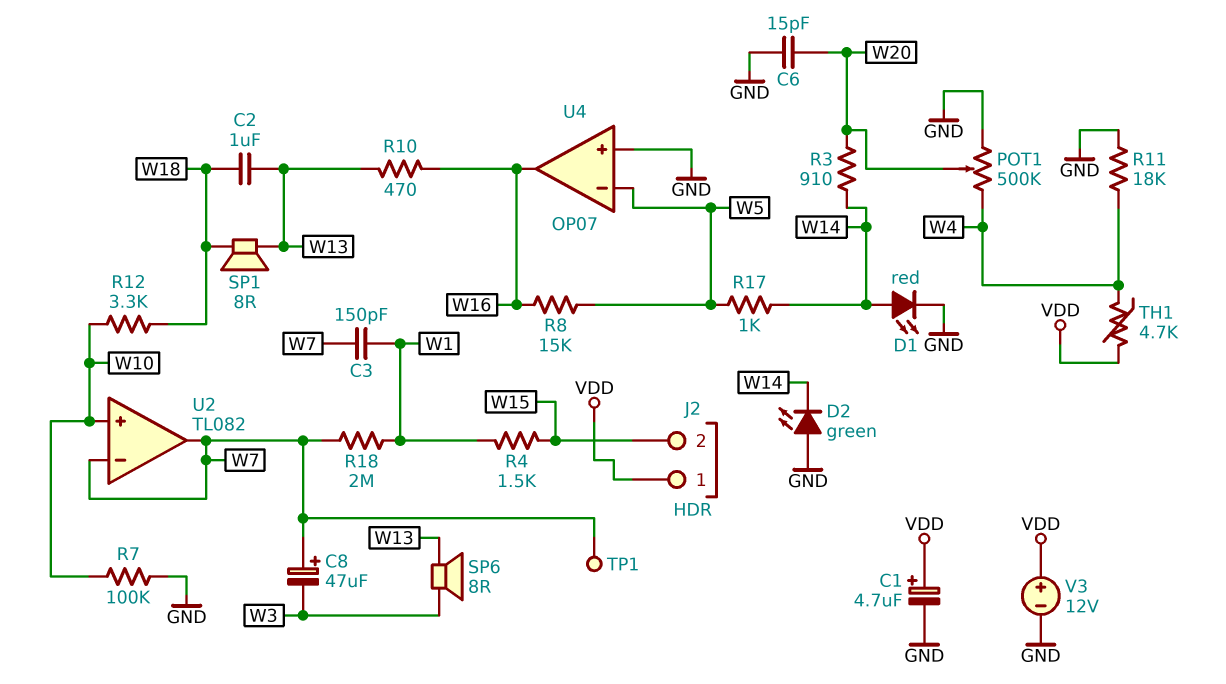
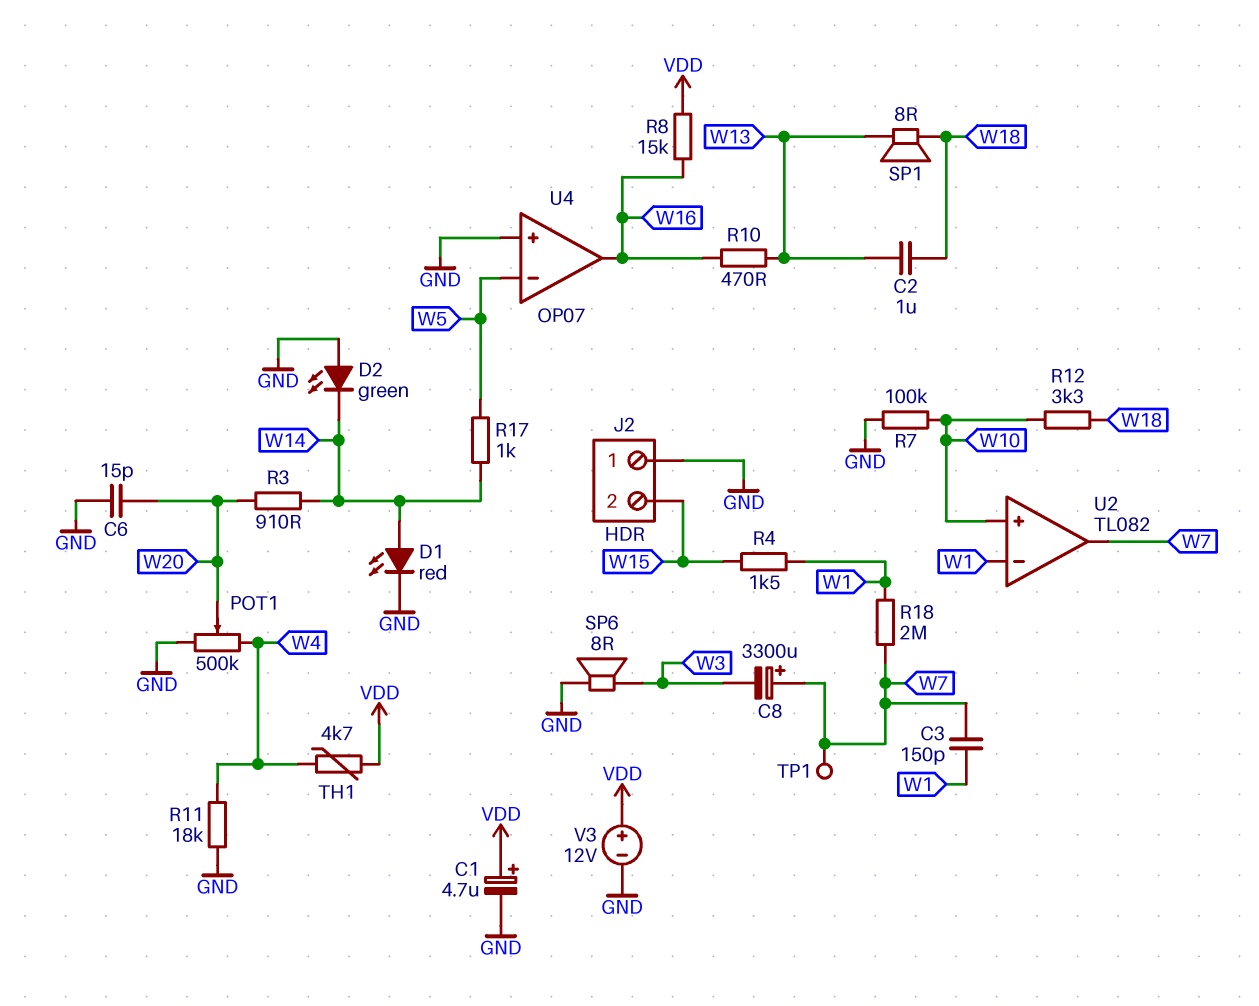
C8: 47uF (plus W7, minus W3) -> 3300uF (plus W7, minus W3)
J2 pin 1: VDD -> GND
R8: 15k (W5, W16) -> 15k (VDD, W16)
SP6: speaker 8R (W3, W13) -> speaker 8R (GND, W3)
U2 pin in-: W7 -> W1

